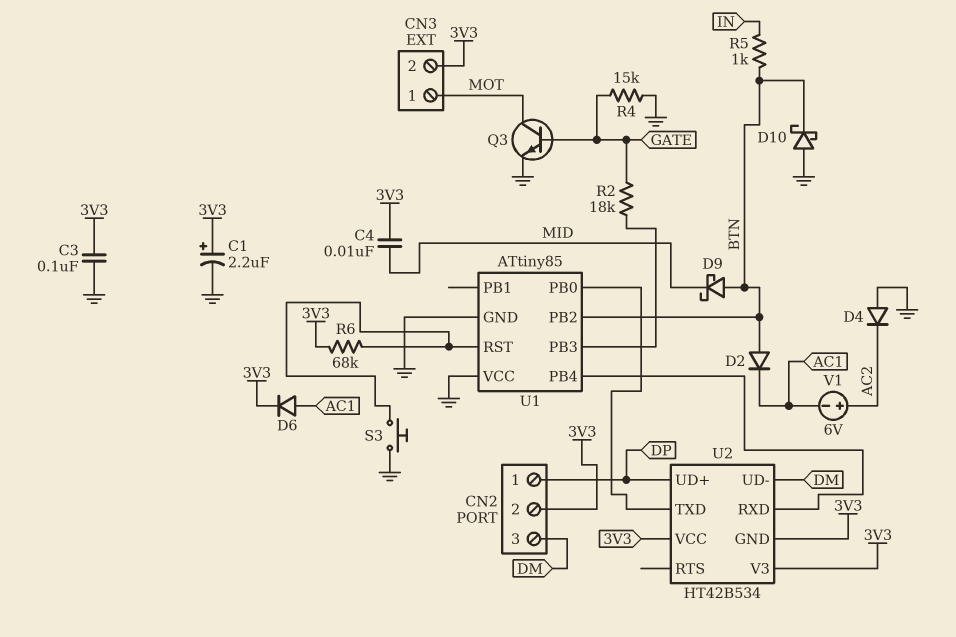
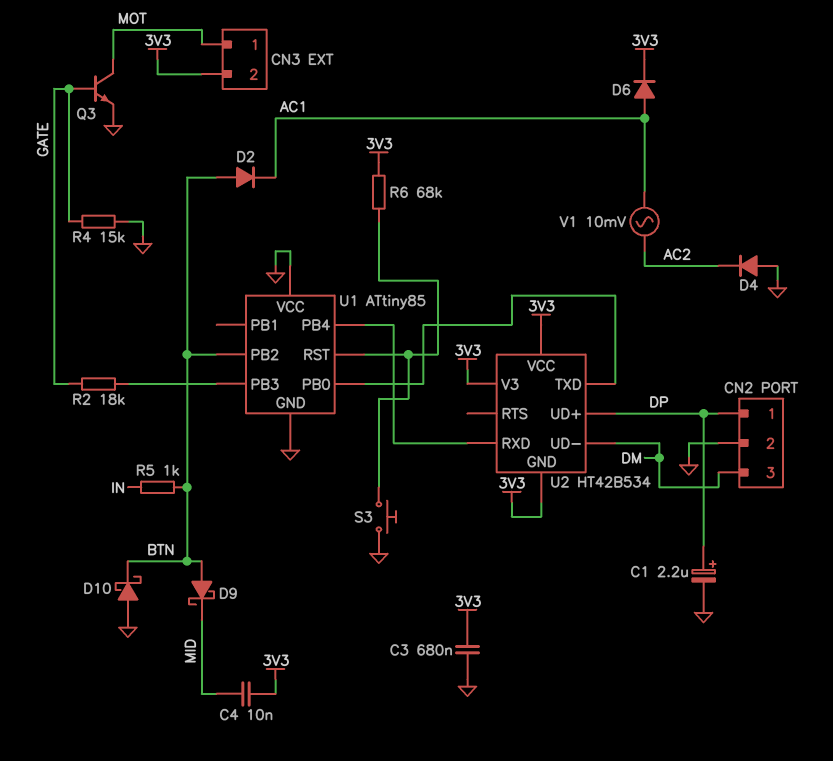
C1: 2.2uF (plus 3V3, minus GND) -> 2.2uF (plus DP, minus GND)
C3: 100nF (3V3, GND) -> 680nF (3V3, GND)
CN2 pin 2: 3V3 -> GND
V1: 6V (plus AC2, minus AC1) -> AC 10mV (AC1, AC2)

